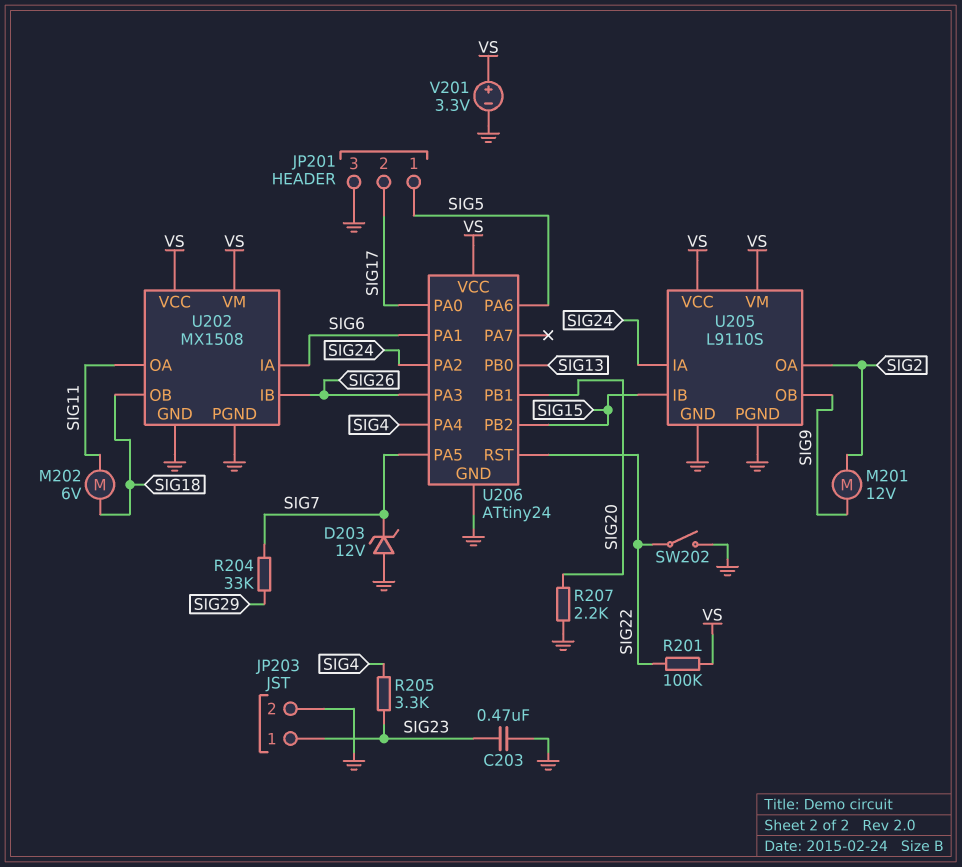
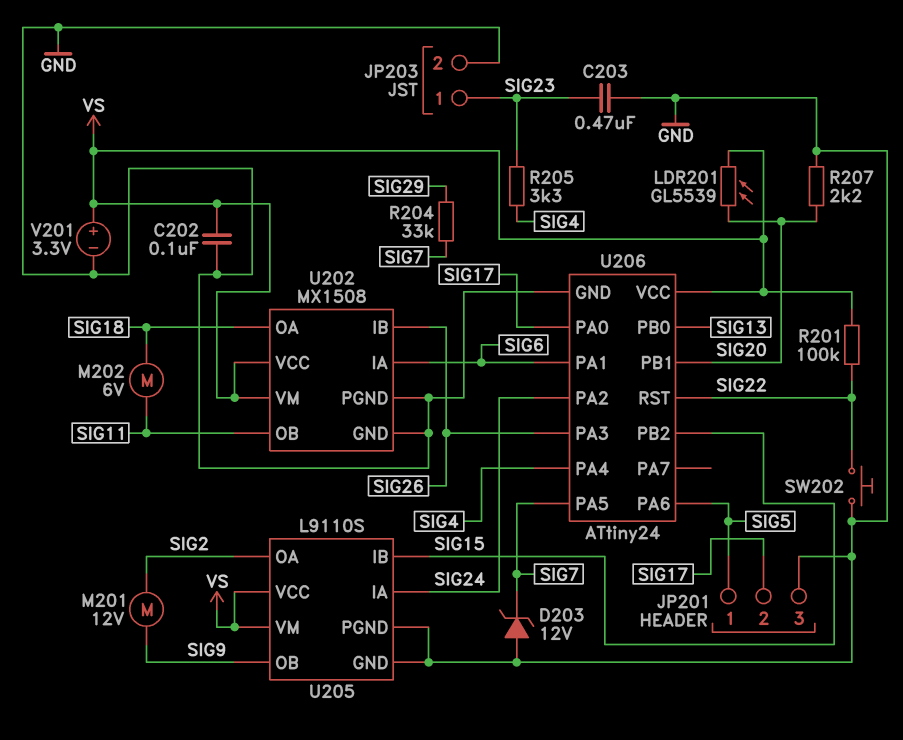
C202: none -> 100nF (GND, VS)
LDR201: none -> GL5539 (SIG20, VS)
SW202: switch (GND, SIG22) -> button (GND, SIG22)
U202 pin OA: SIG11 -> SIG18
U202 pin OB: SIG18 -> SIG11

